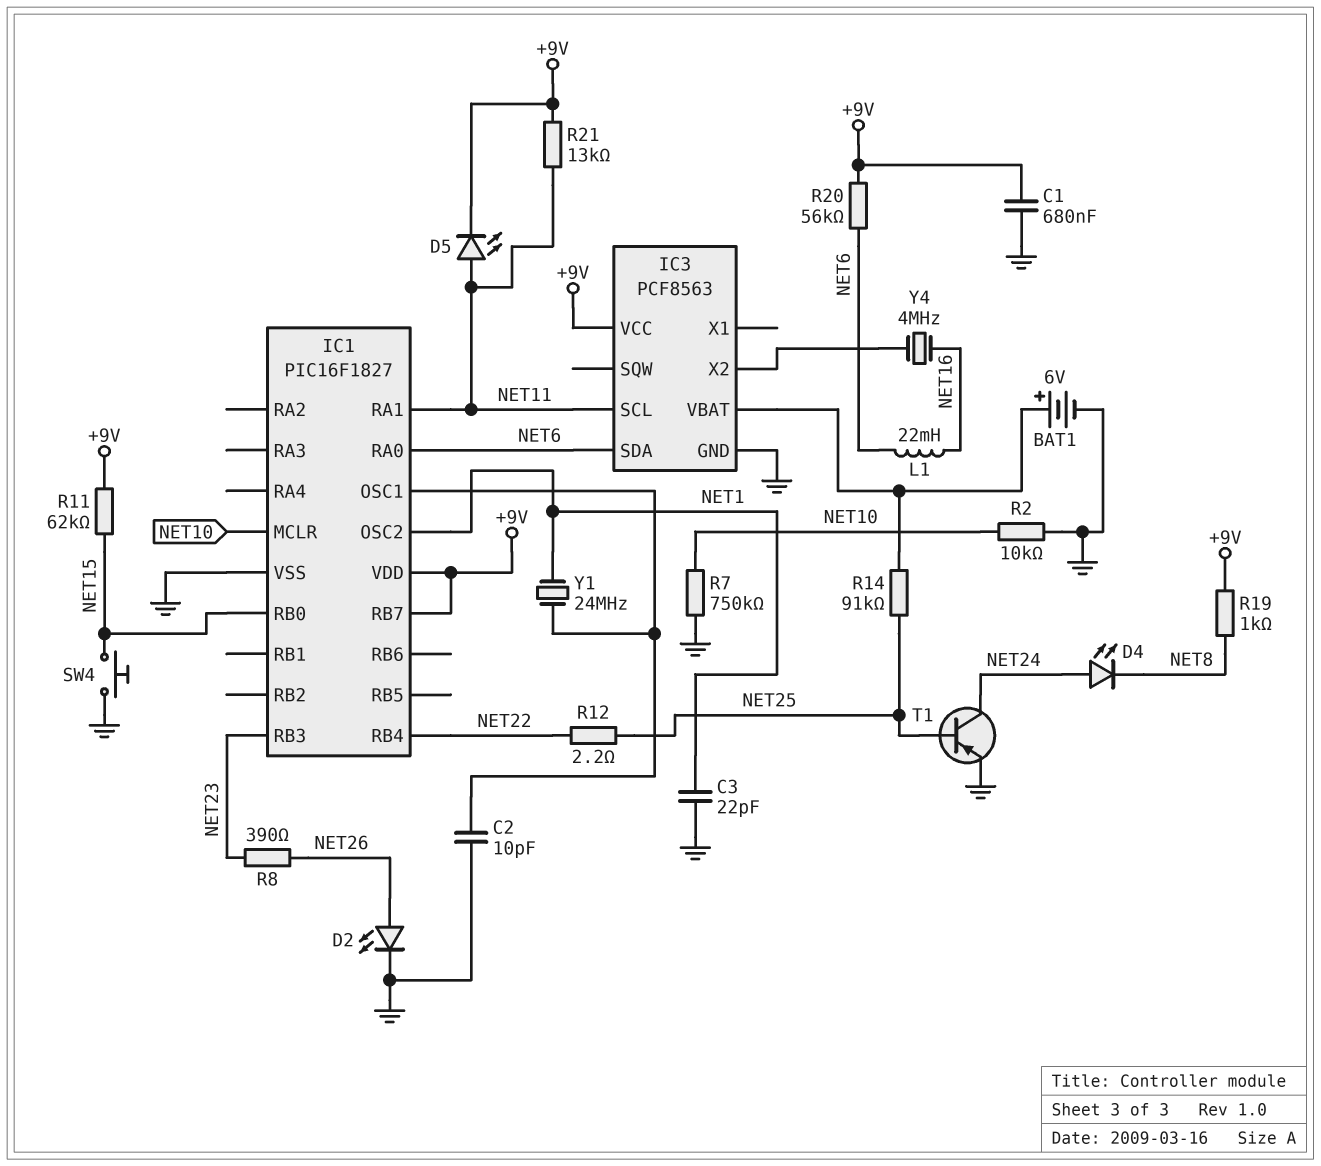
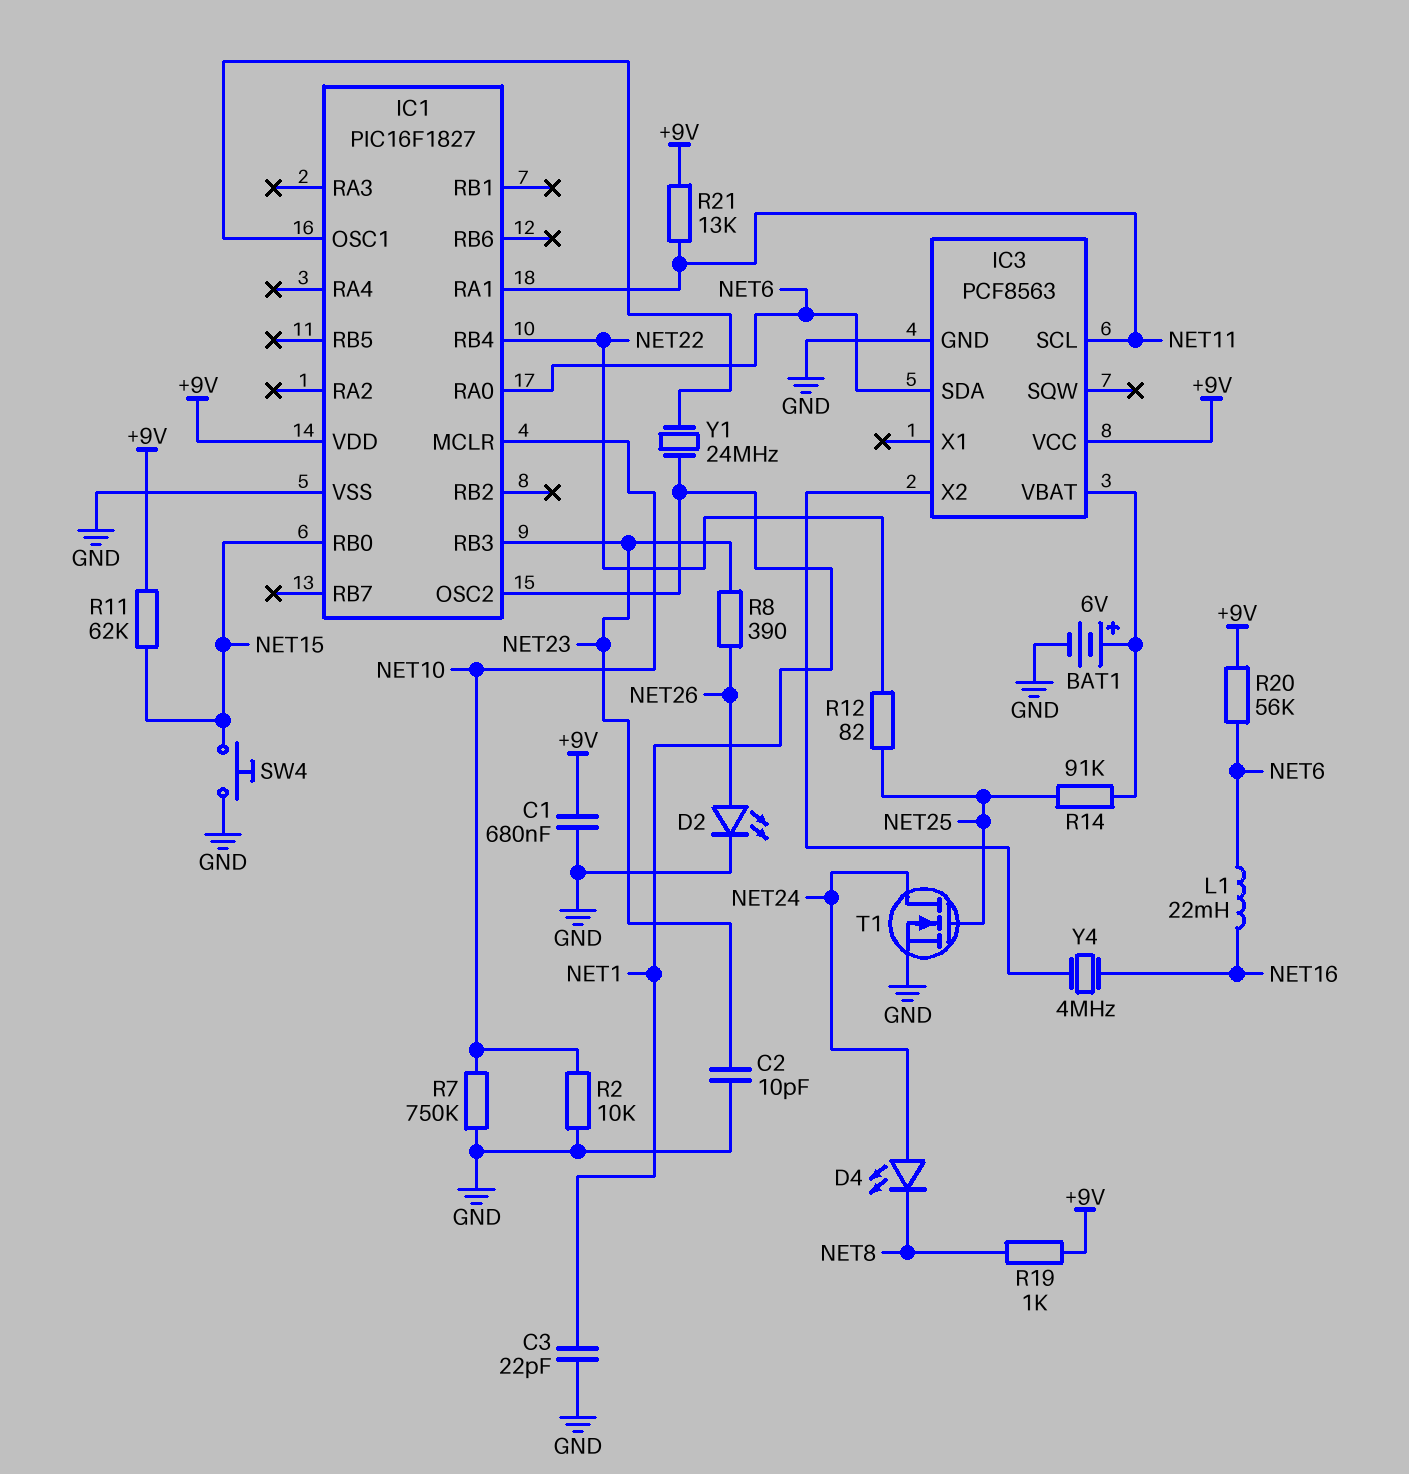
C2: 10pF (GND, IC1/OSC1) -> 10pF (GND, NET23)
D5: LED (A NET11, K +9V) -> none
IC1 pin RB7: +9V -> none
R12: 2.2 (NET22, NET25) -> 82 (NET22, NET25)
T1: PNP (B NET25, C NET24, E GND) -> NMOS (G NET25, D NET24, S GND)

